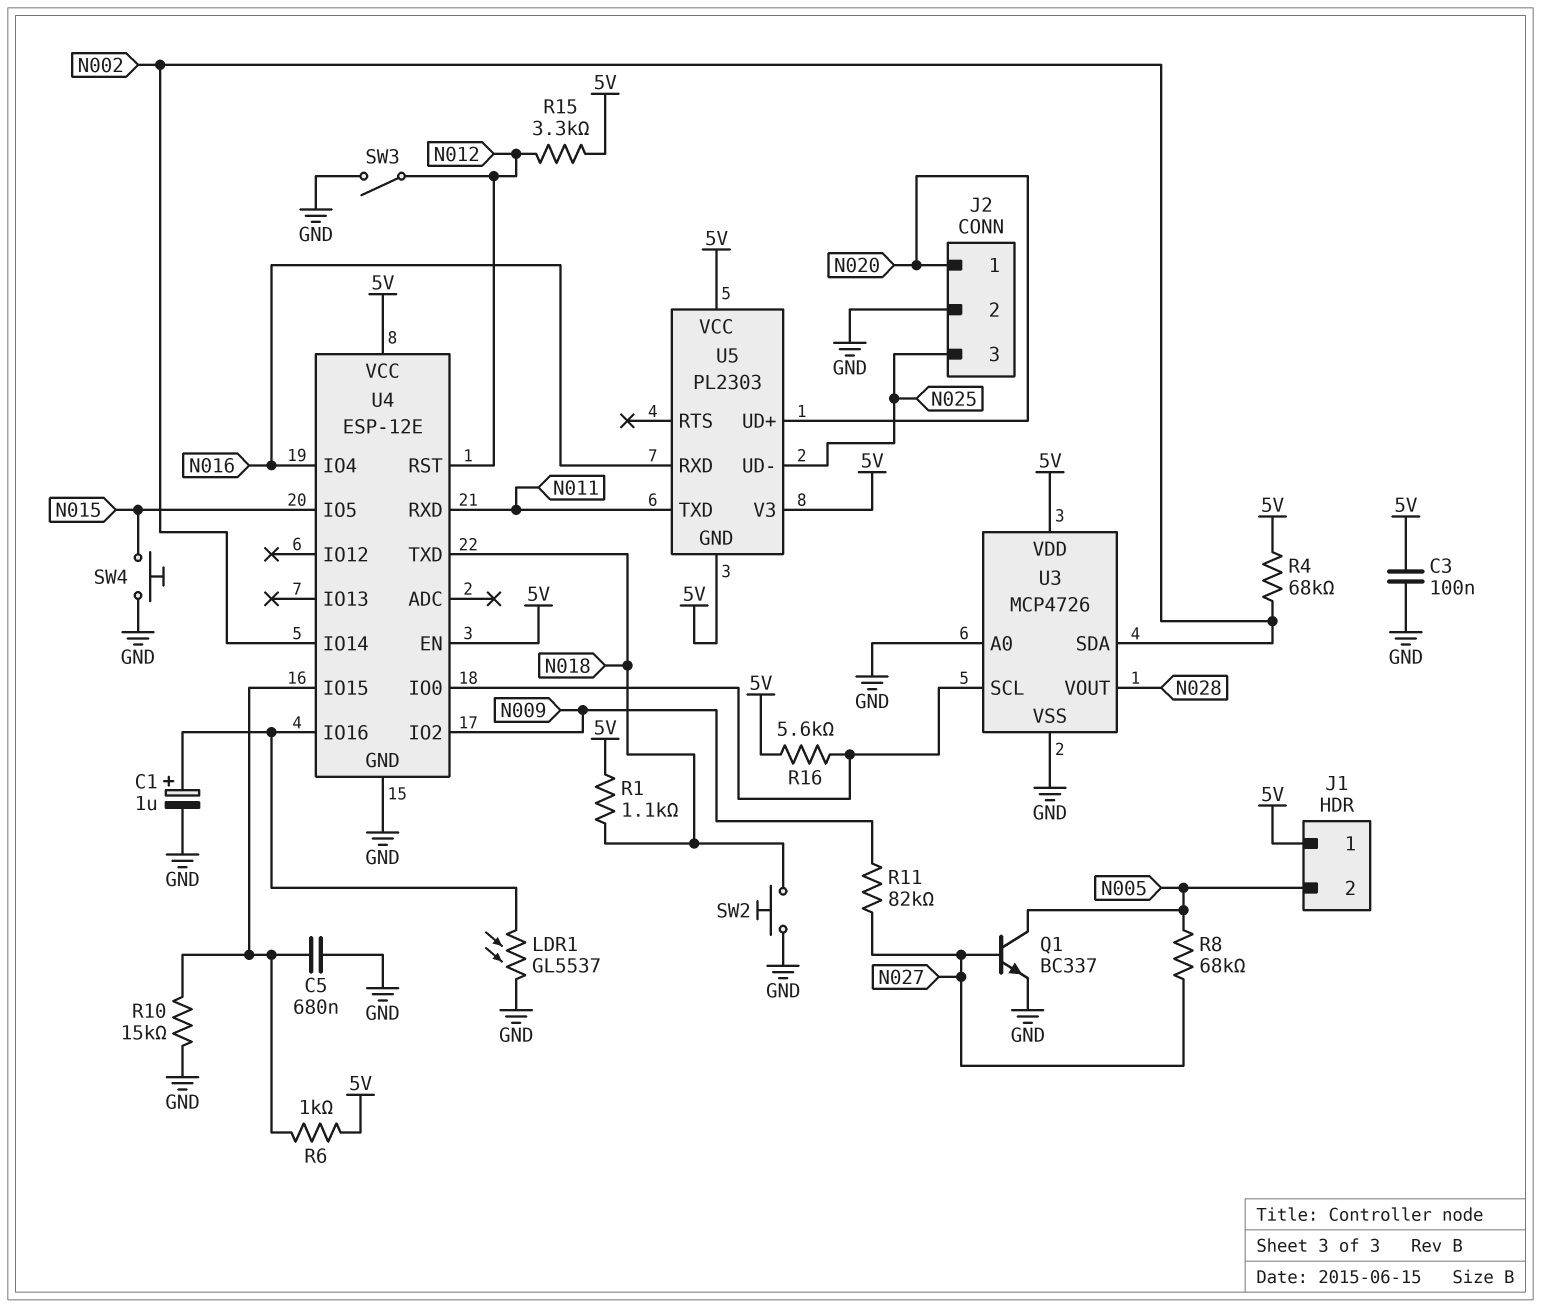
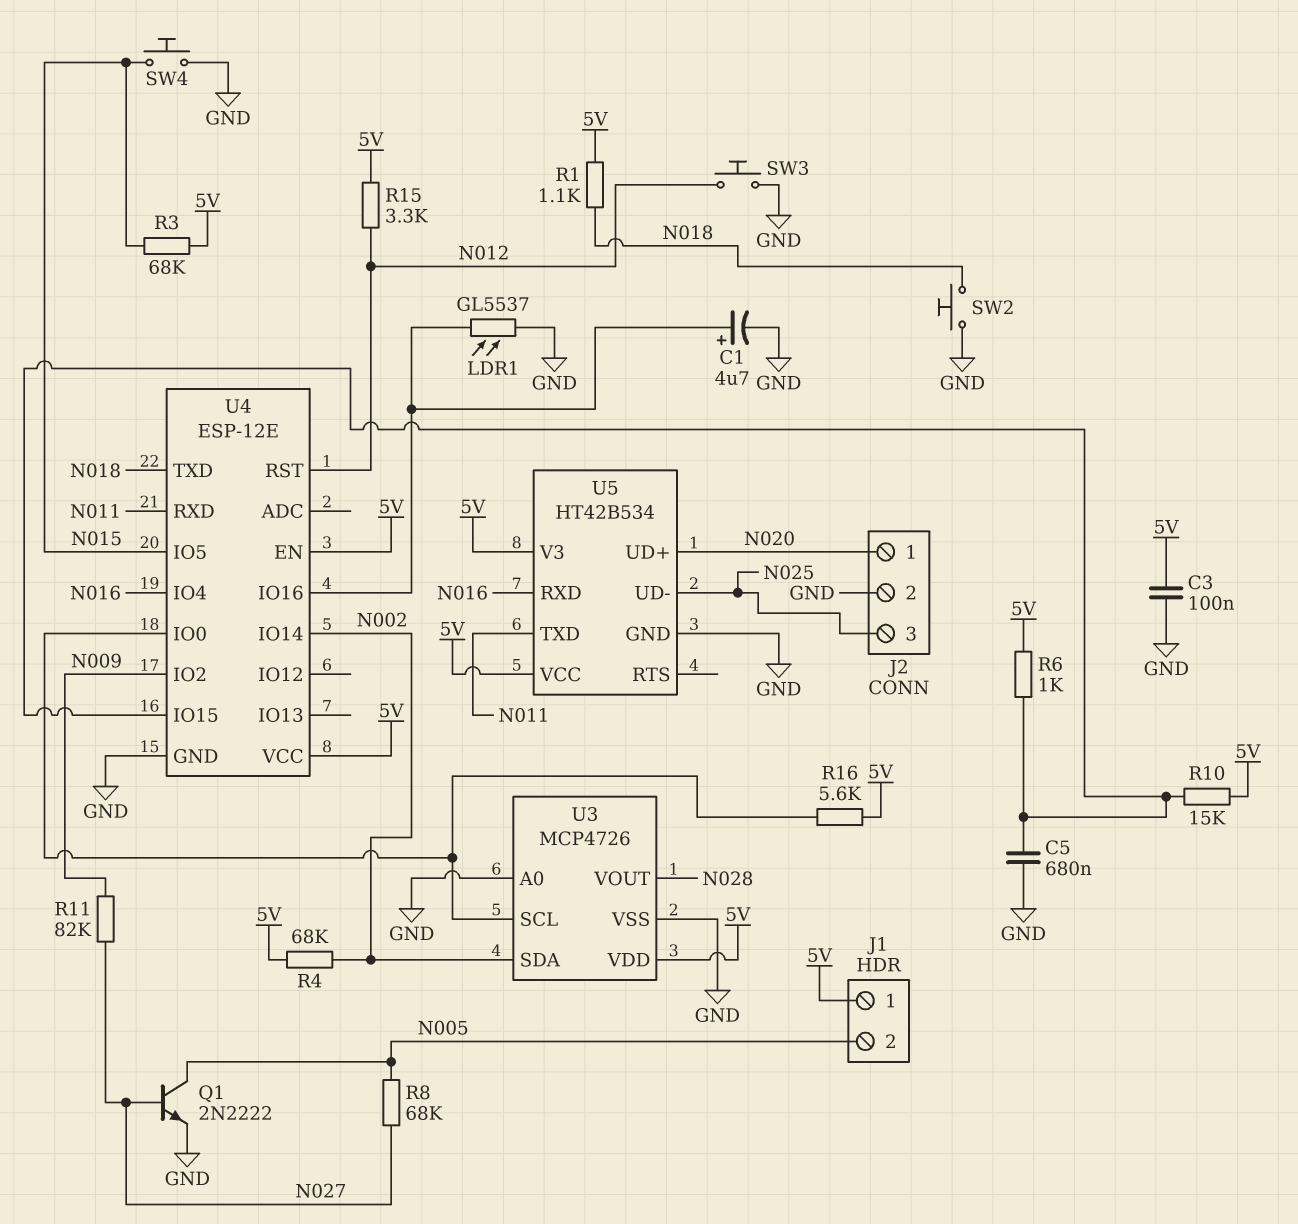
C1: 1uF (plus U4/IO16, minus GND) -> 4.7uF (plus U4/IO16, minus GND)
Q1: NPN BC337 (B N027, C N005, E GND) -> NPN 2N2222 (B N027, C N005, E GND)
R3: none -> 68k (5V, N015)
R10: 15k (GND, U4/IO15) -> 15k (5V, U4/IO15)
SW3: switch (GND, N012) -> button (GND, N012)
U5: PL2303 -> HT42B534
U5 pin GND: 5V -> GND

